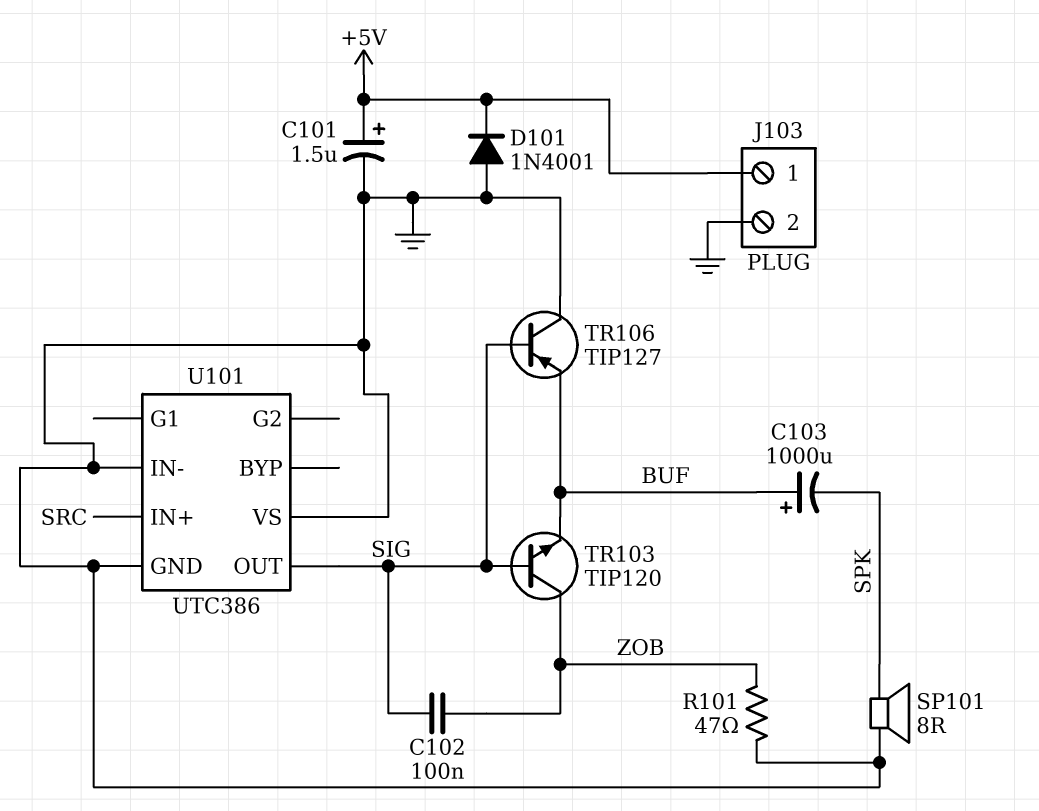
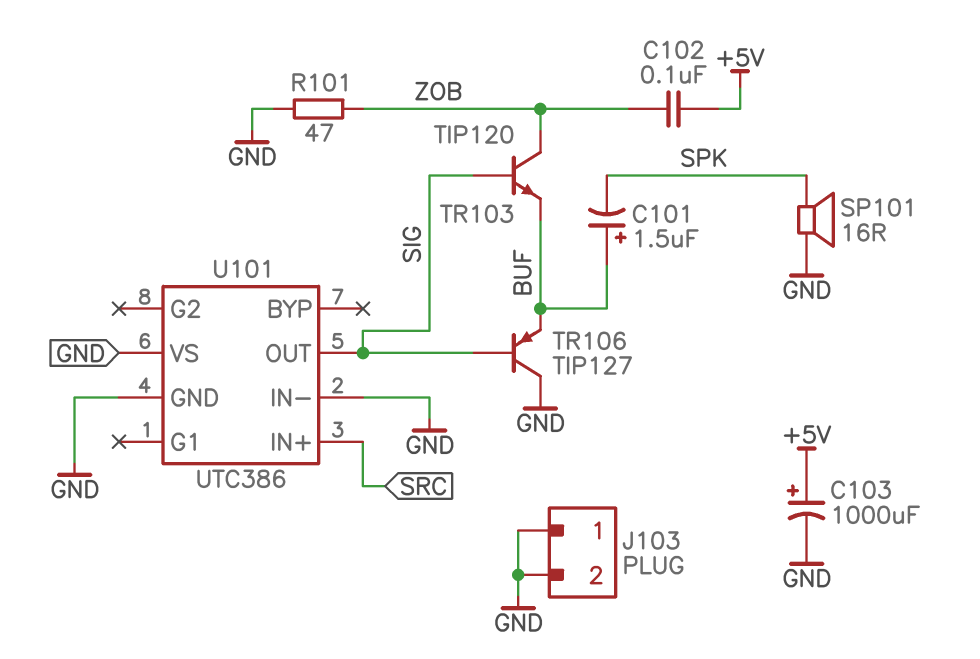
C101: 1.5uF (plus +5V, minus GND) -> 1.5uF (plus BUF, minus SPK)
C102: 100nF (SIG, ZOB) -> 100nF (+5V, ZOB)
C103: 1000uF (plus BUF, minus SPK) -> 1000uF (plus +5V, minus GND)
D101: diode 1N4001 (A GND, K +5V) -> none
J103 pin 1: +5V -> GND
SP101: speaker 8R (GND, SPK) -> speaker 16R (GND, SPK)

